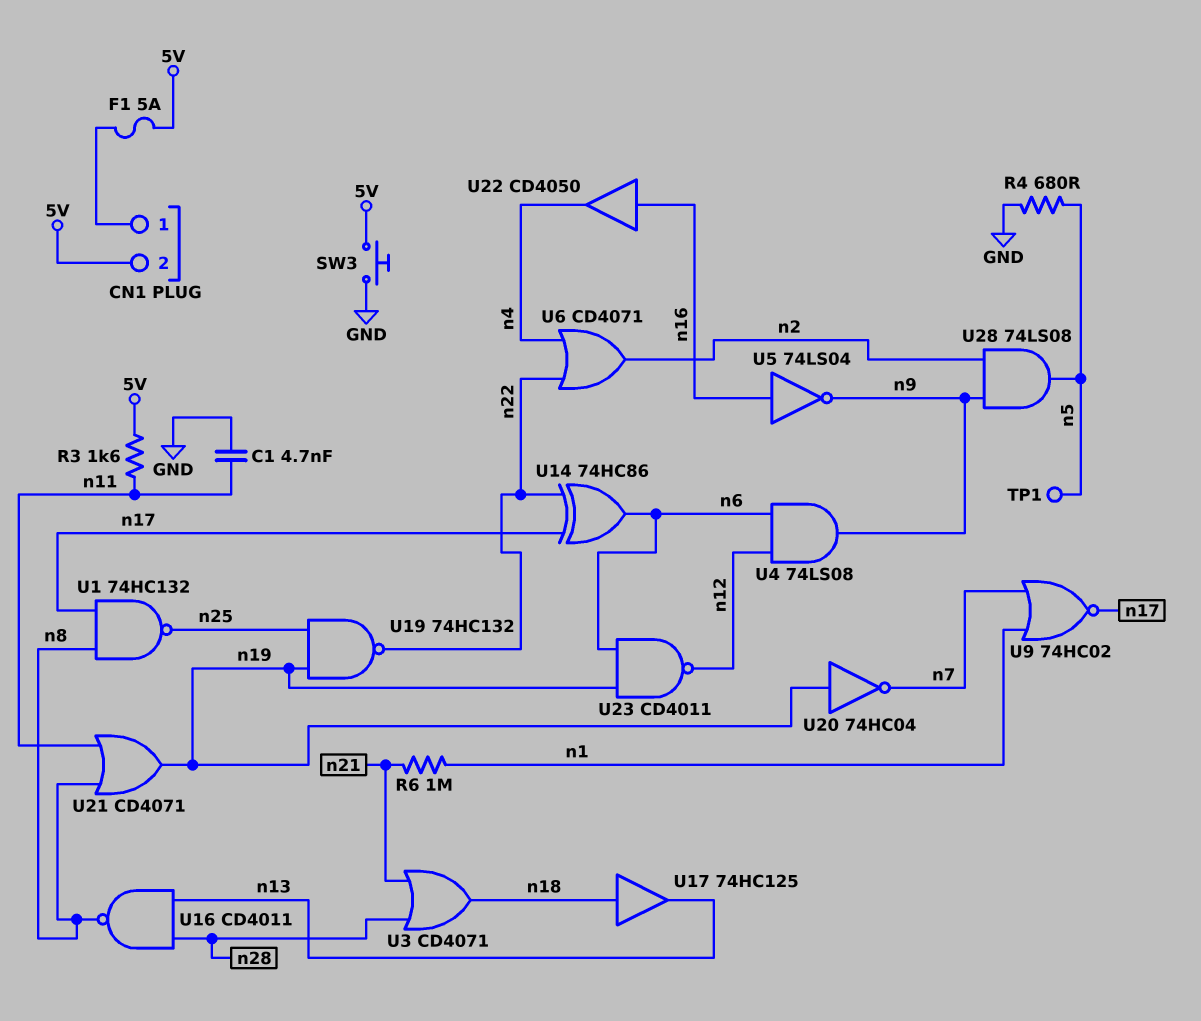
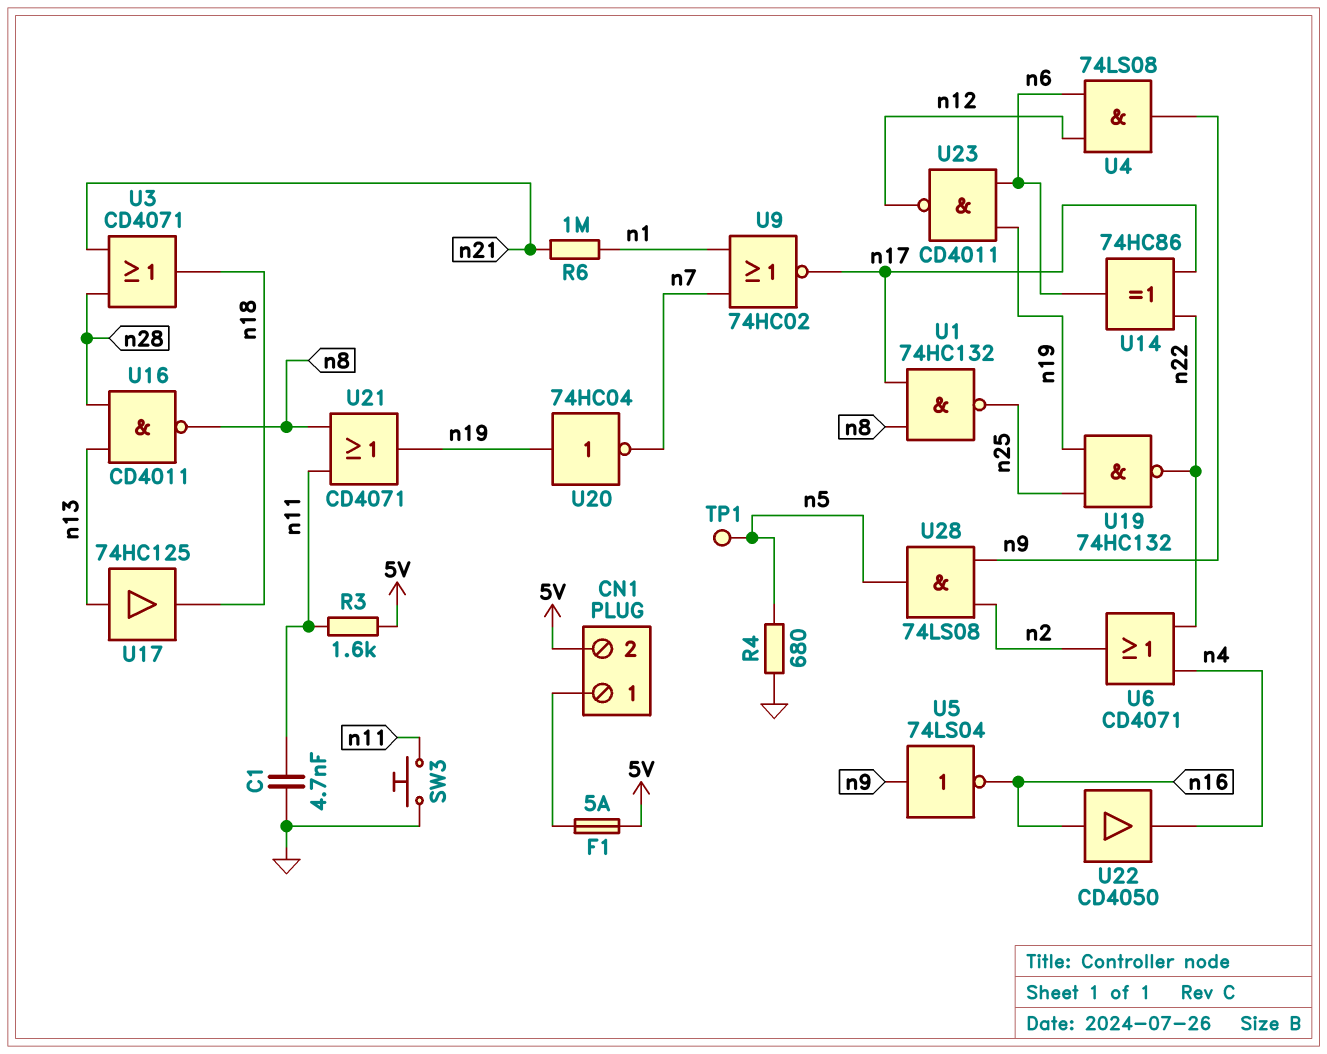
SW3: button (5V, GND) -> button (GND, n11)
U5: NOT 74LS04 (in n16, out n9) -> NOT 74LS04 (in n9, out n16)
U17: buffer 74HC125 (in n18, out n13) -> buffer 74HC125 (in n13, out n18)

